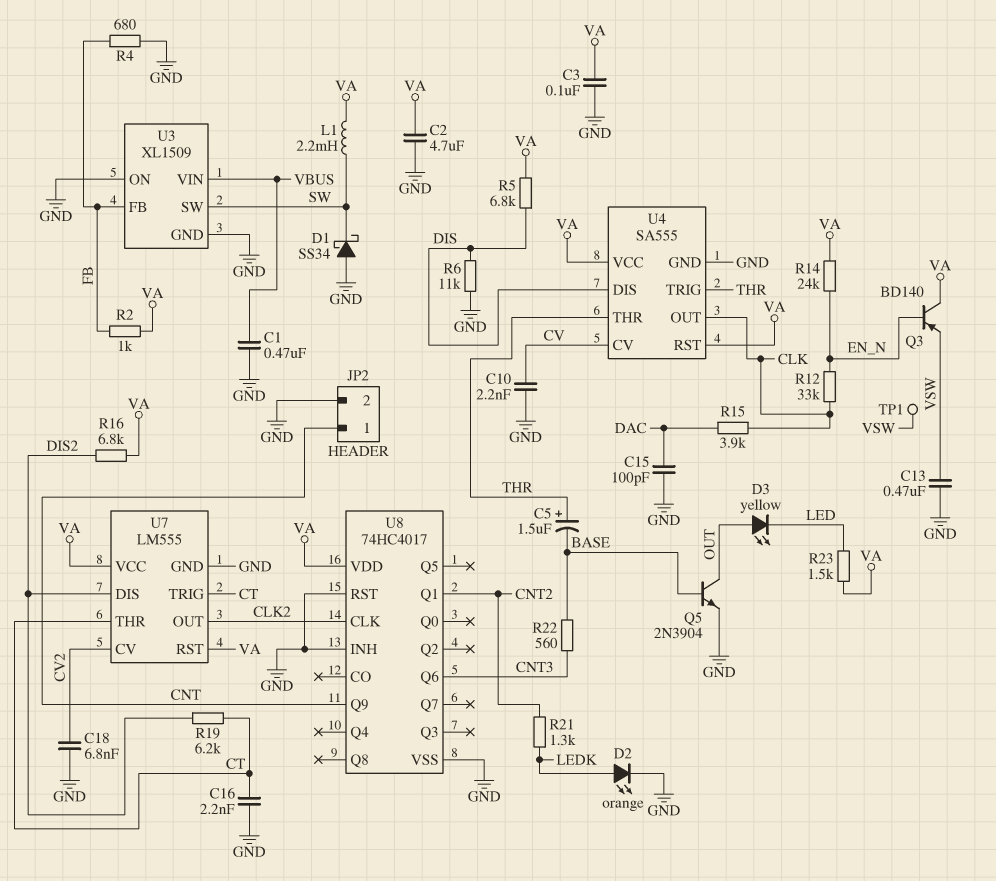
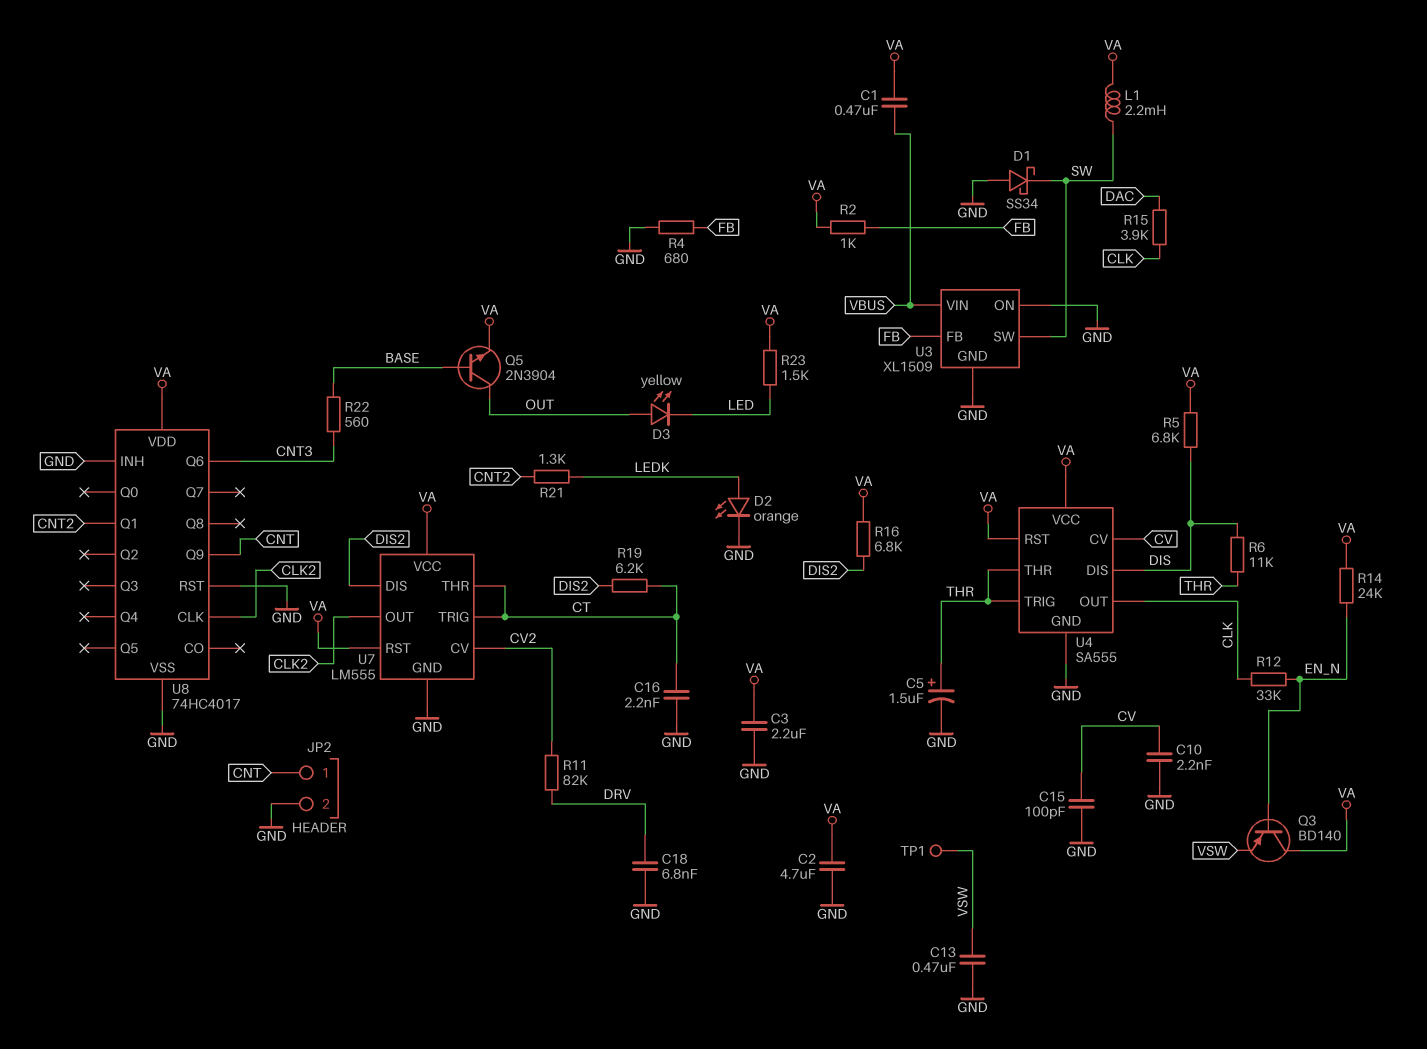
C1: 470nF (GND, VBUS) -> 470nF (VA, VBUS)
C3: 100nF (GND, VA) -> 2.2uF (GND, VA)
C5: 1.5uF (plus THR, minus BASE) -> 1.5uF (plus THR, minus GND)
C15: 100pF (DAC, GND) -> 100pF (CV, GND)
C18: 6.8nF (CV2, GND) -> 6.8nF (DRV, GND)
Q5: NPN 2N3904 (B BASE, C OUT, E GND) -> NPN 2N3904 (B BASE, C OUT, E VA)
R6: 11k (DIS, GND) -> 11k (DIS, THR)
R11: none -> 82k (CV2, DRV)

